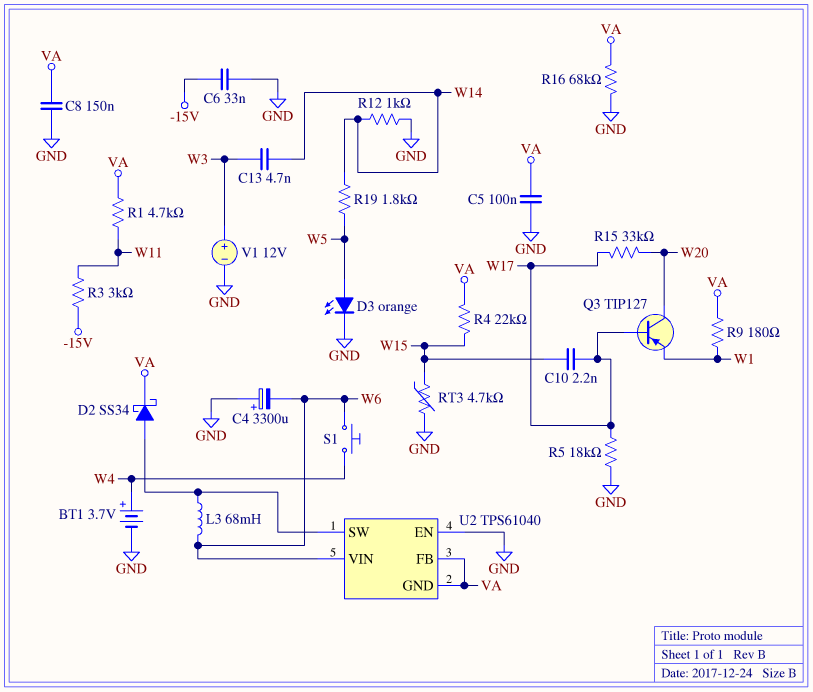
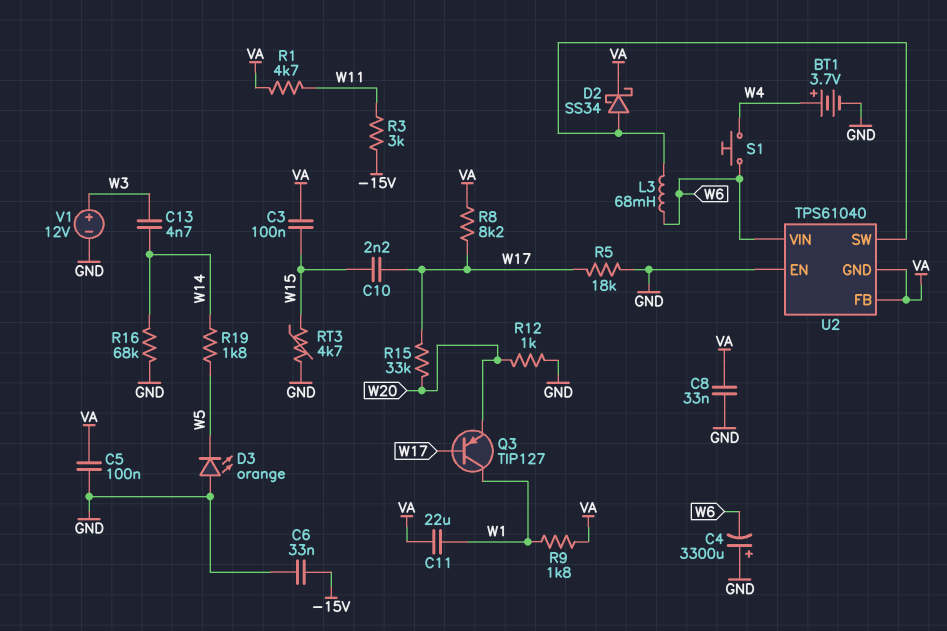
C3: none -> 100nF (VA, W15)
C8: 150nF (GND, VA) -> 33nF (GND, VA)
C11: none -> 22uF (VA, W1)
D3: LED orange (A W5, K GND) -> LED orange (A GND, K W5)
Q3: PNP TIP127 (B W17, C W20, E W1) -> PNP TIP127 (B W17, C W1, E W20)
R4: 22k (VA, W15) -> none
R8: none -> 8.2k (VA, W17)
R9: 180 (VA, W1) -> 1.8k (VA, W1)
R12: 1k (GND, W14) -> 1k (GND, W20)
R16: 68k (GND, VA) -> 68k (GND, W14)

